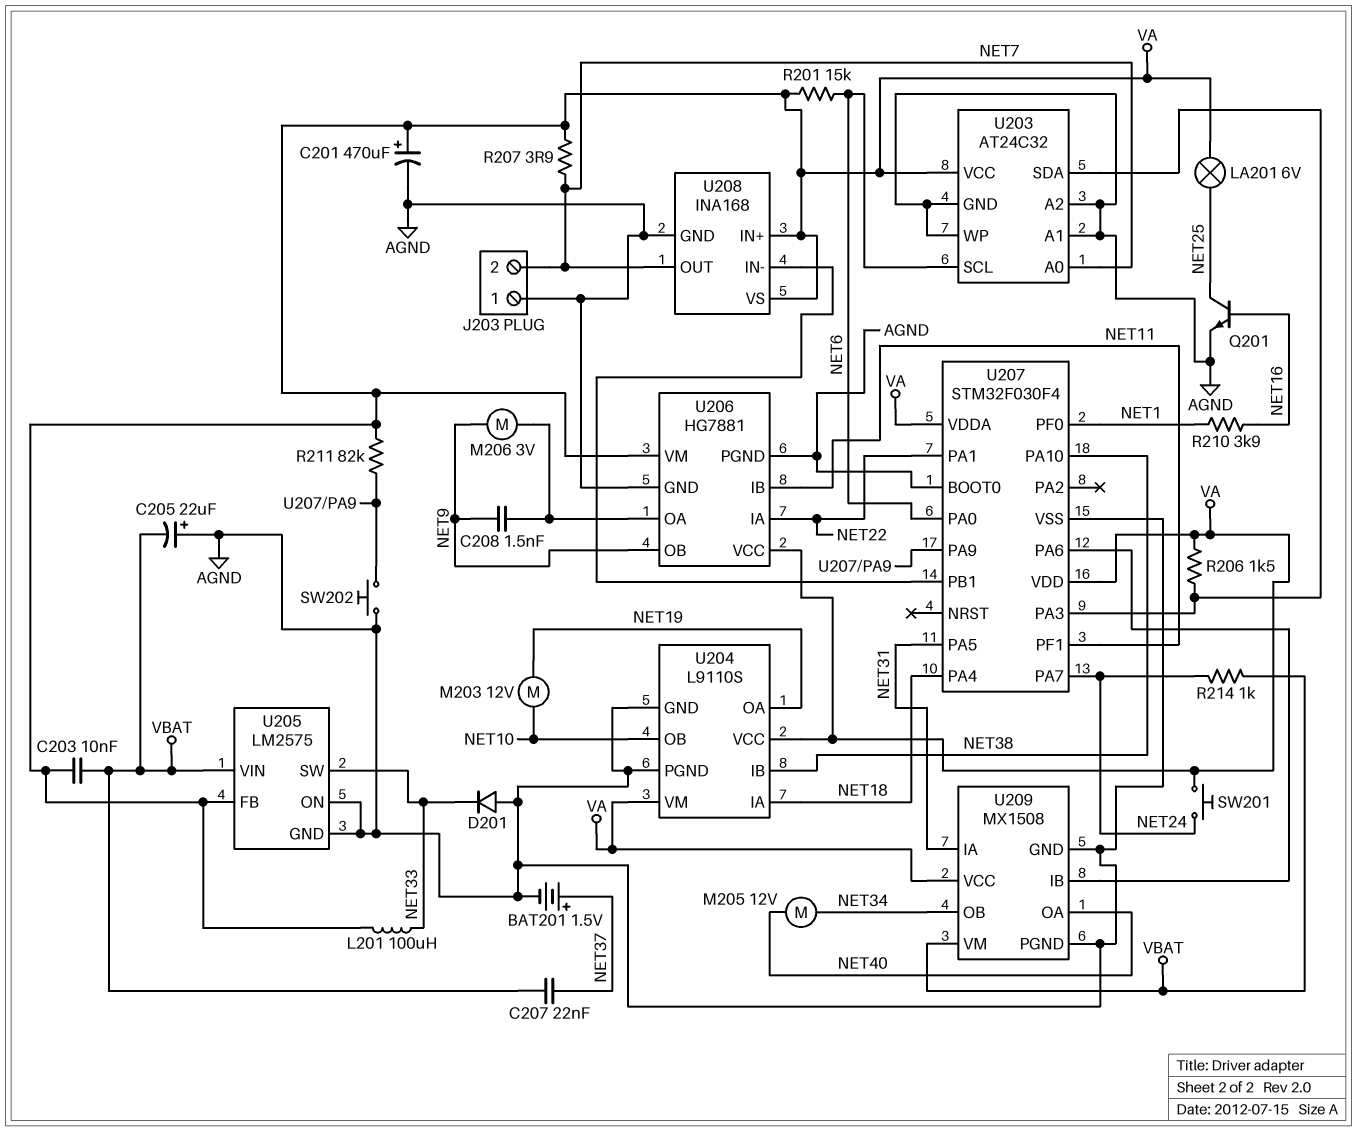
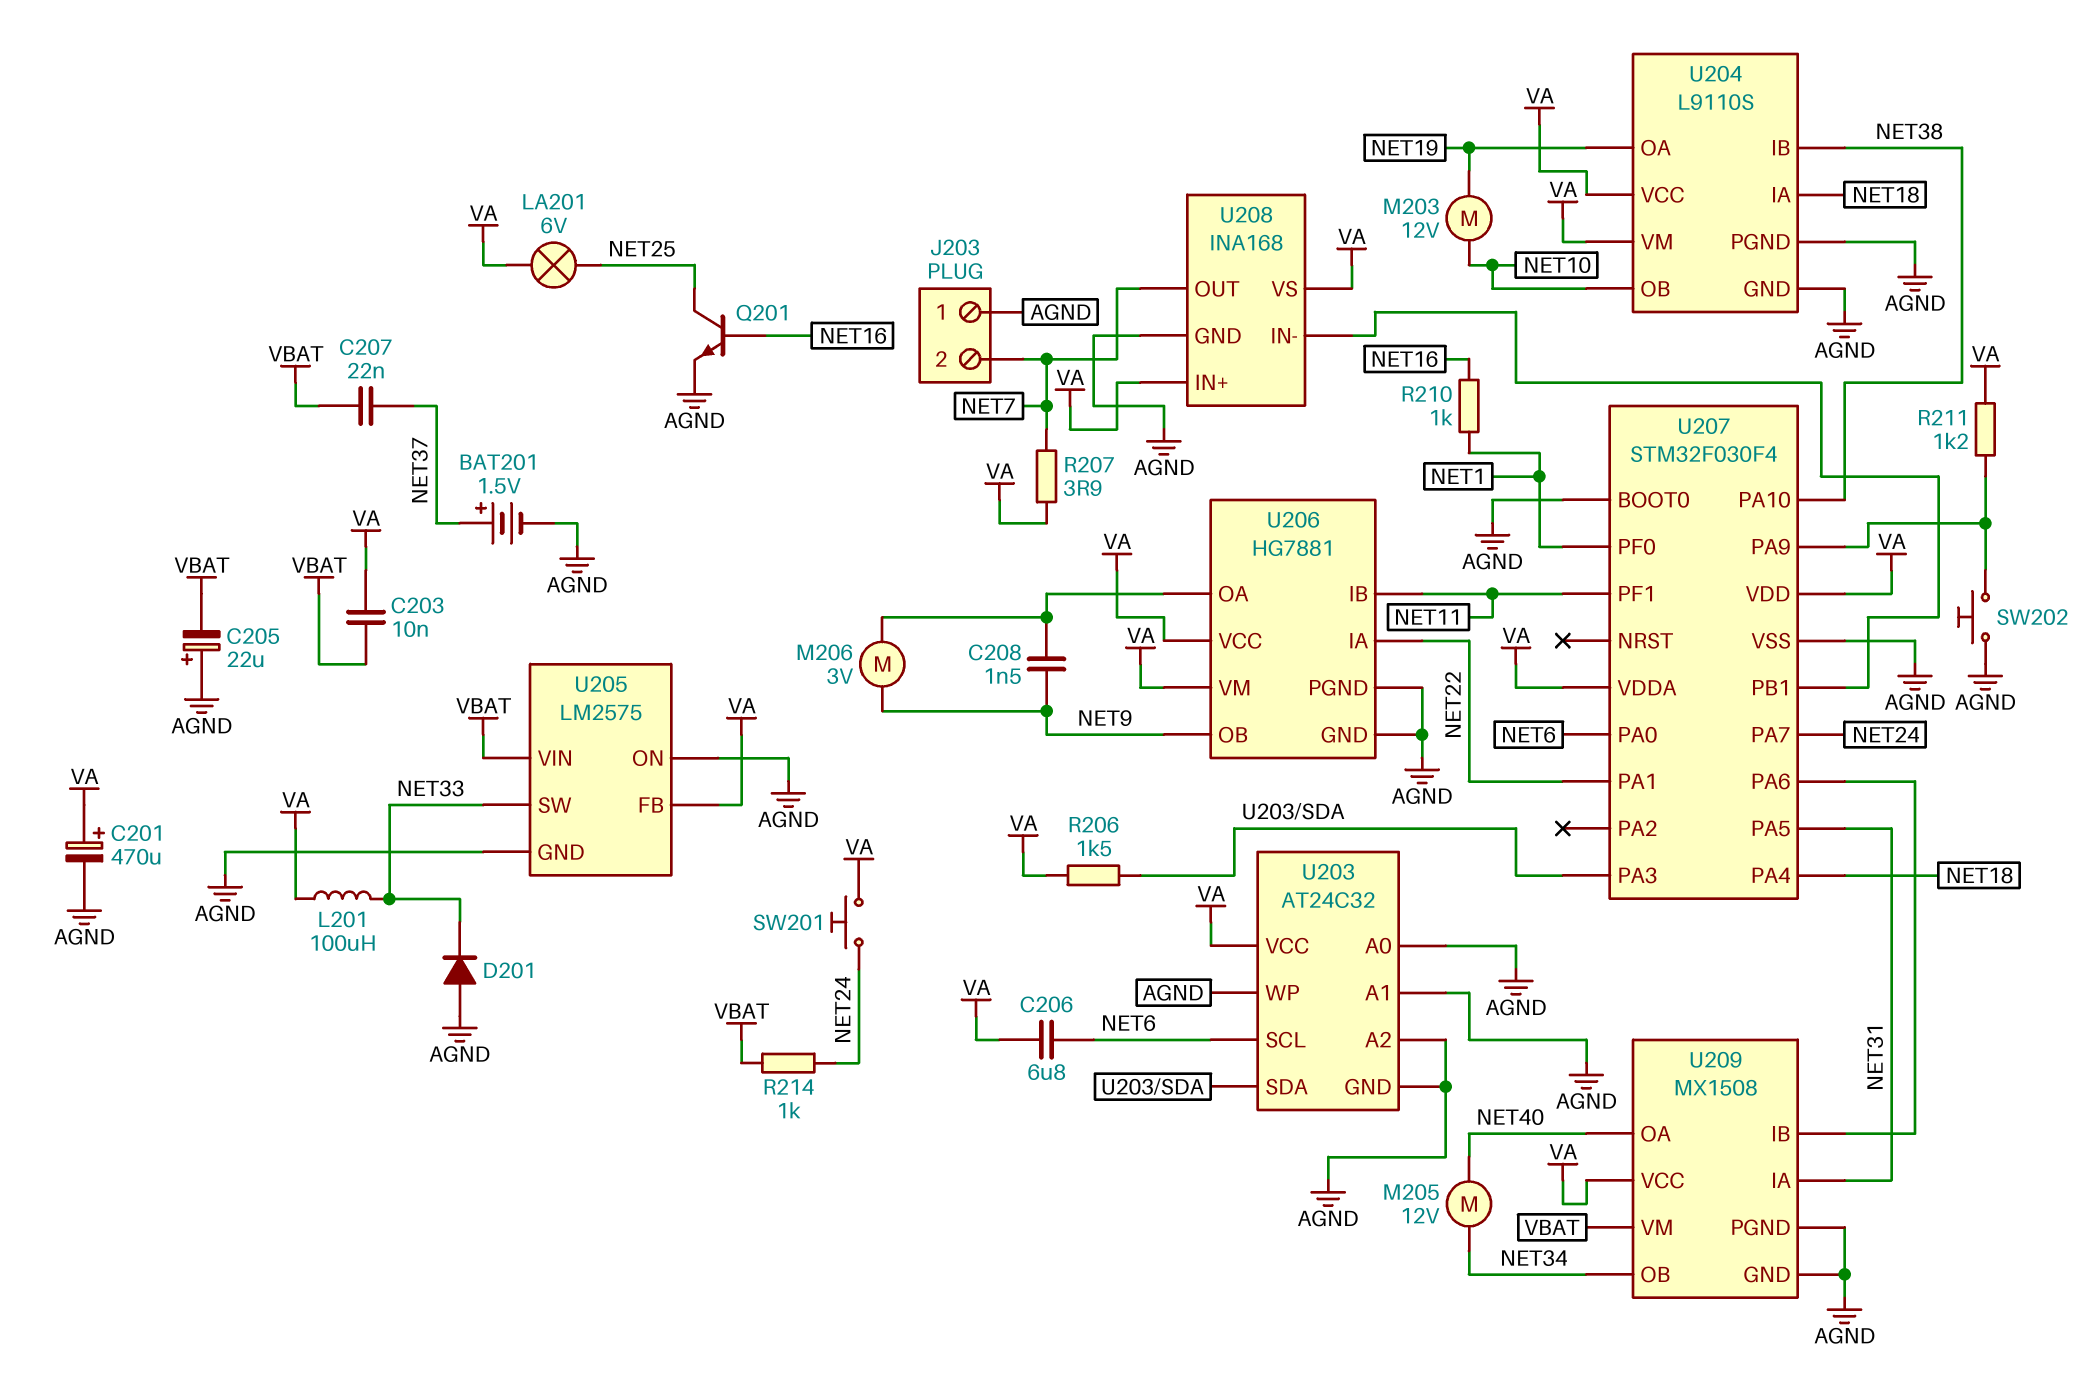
C206: none -> 6.8uF (NET6, VA)
R201: 15k (NET6, VA) -> none
R210: 3.9k (NET1, NET16) -> 1k (NET1, NET16)
R211: 82k (U207/PA9, VA) -> 1.2k (U207/PA9, VA)
U203 pin A0: NET7 -> AGND

